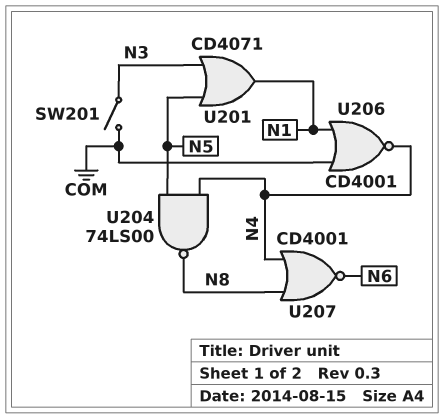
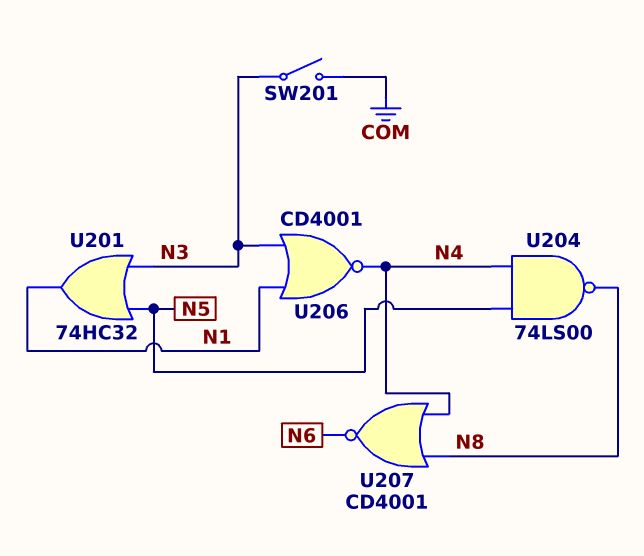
U201: OR CD4071 (in N3, in N5, out N1) -> OR 74HC32 (in N3, in N5, out N1)
U206: NOR CD4001 (in COM, in N1, out N4) -> NOR CD4001 (in N1, in N3, out N4)

